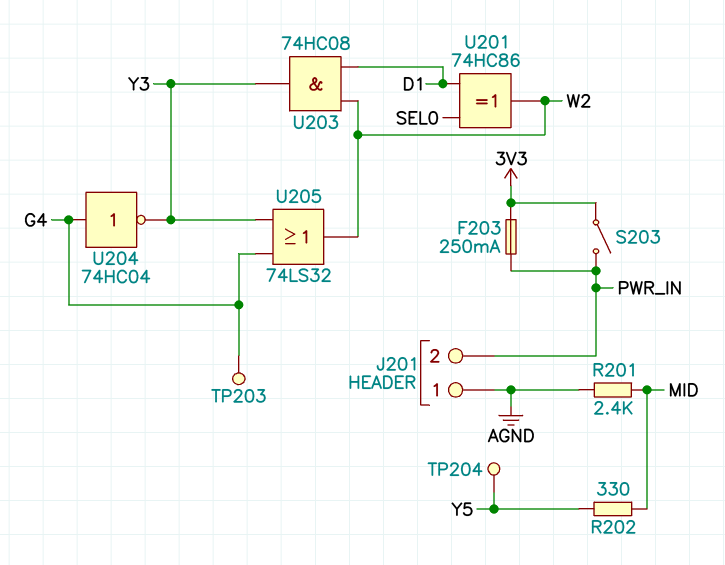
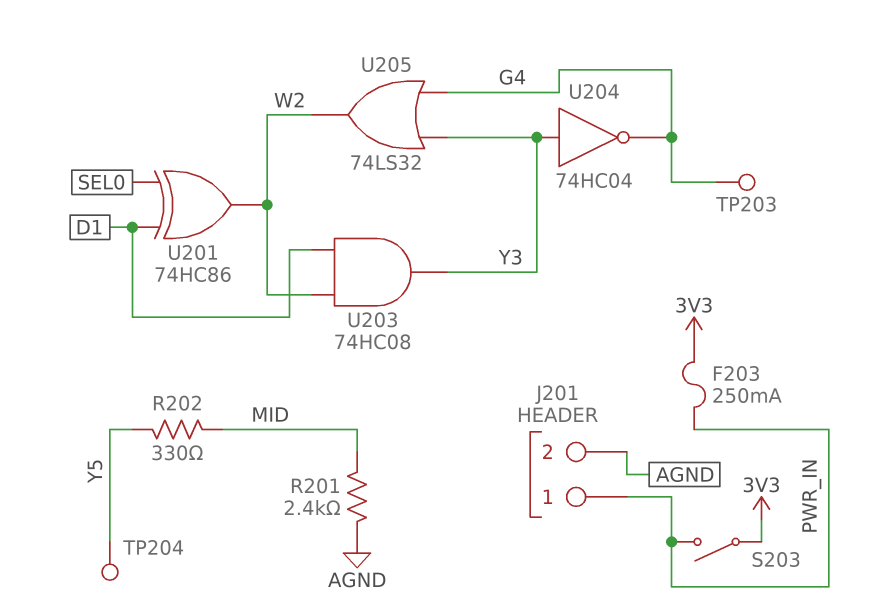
J201 pin 1: AGND -> PWR_IN
J201 pin 2: PWR_IN -> AGND
U204: NOT 74HC04 (in G4, out Y3) -> NOT 74HC04 (in Y3, out G4)

